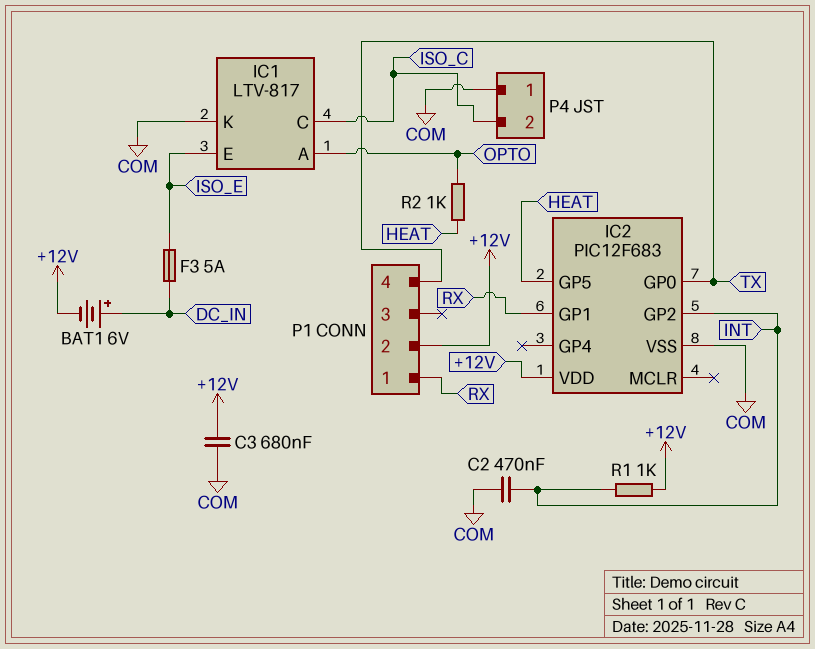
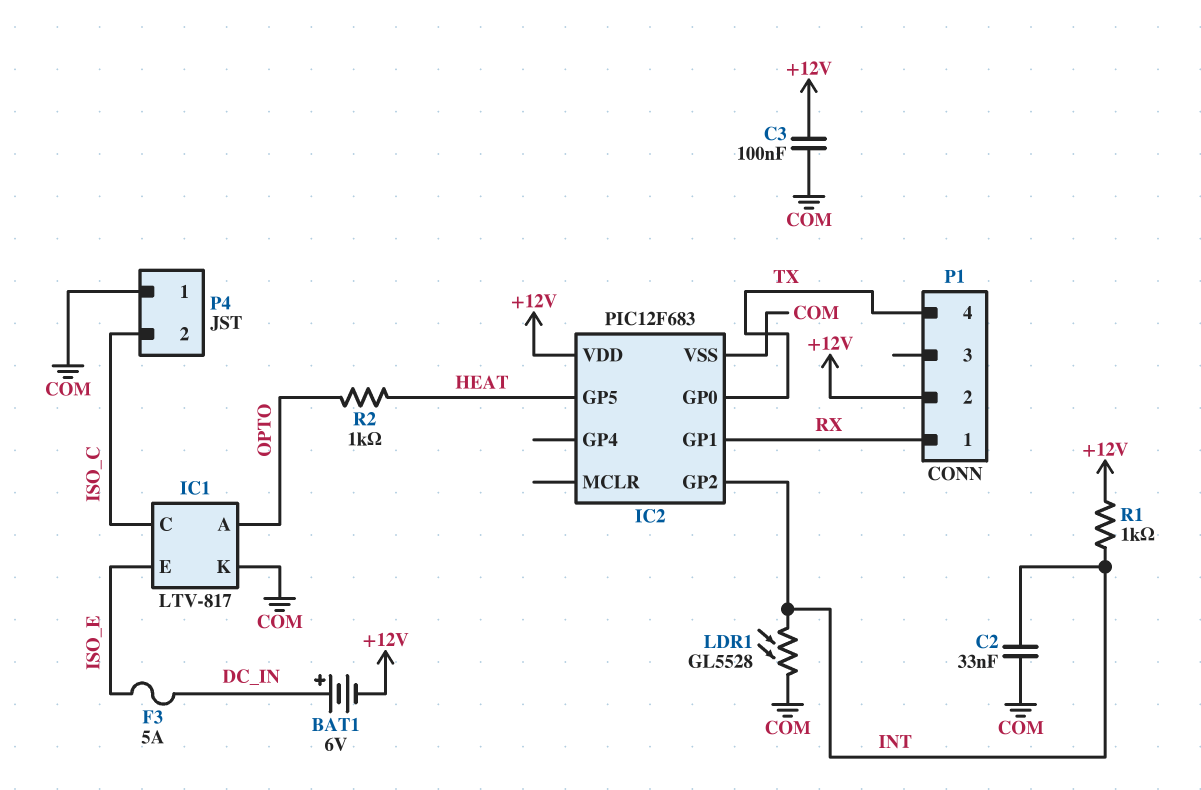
C2: 470nF (COM, INT) -> 33nF (COM, INT)
C3: 680nF (+12V, COM) -> 100nF (+12V, COM)
LDR1: none -> GL5528 (COM, INT)

